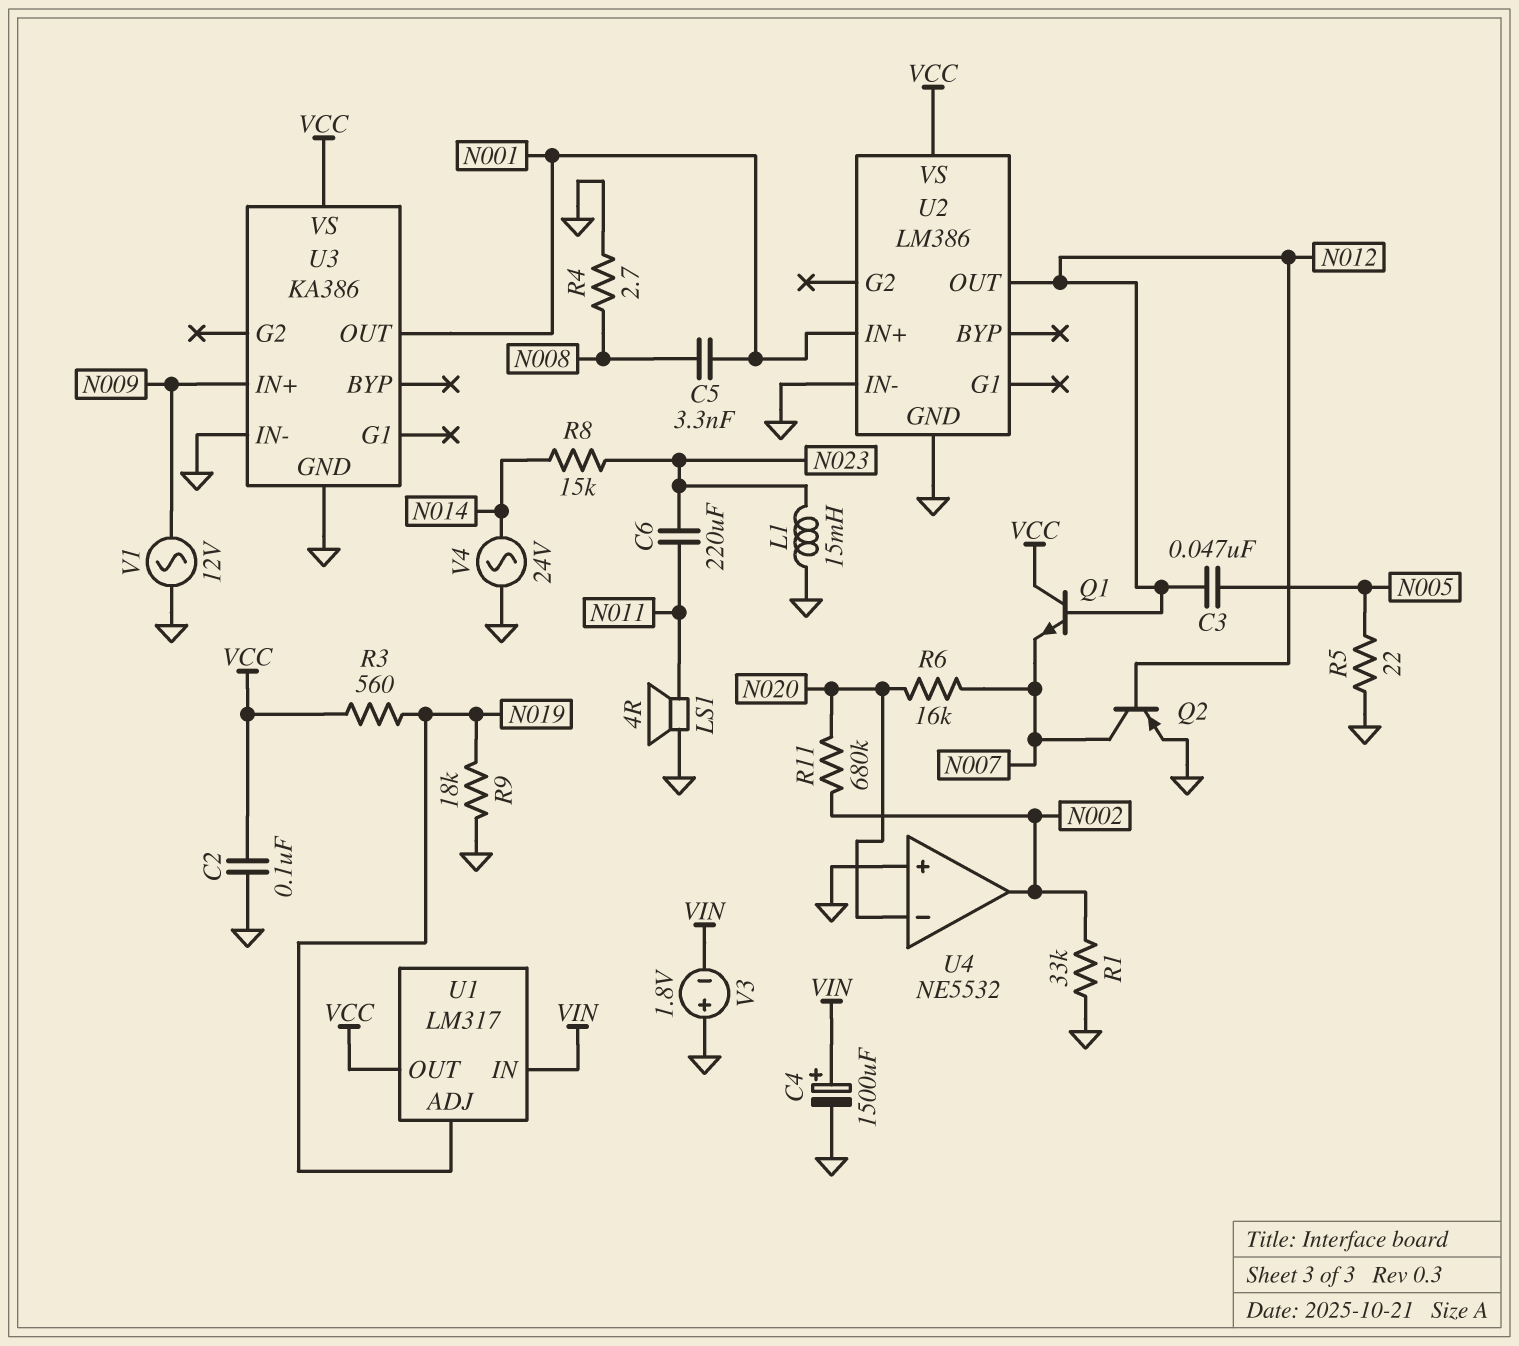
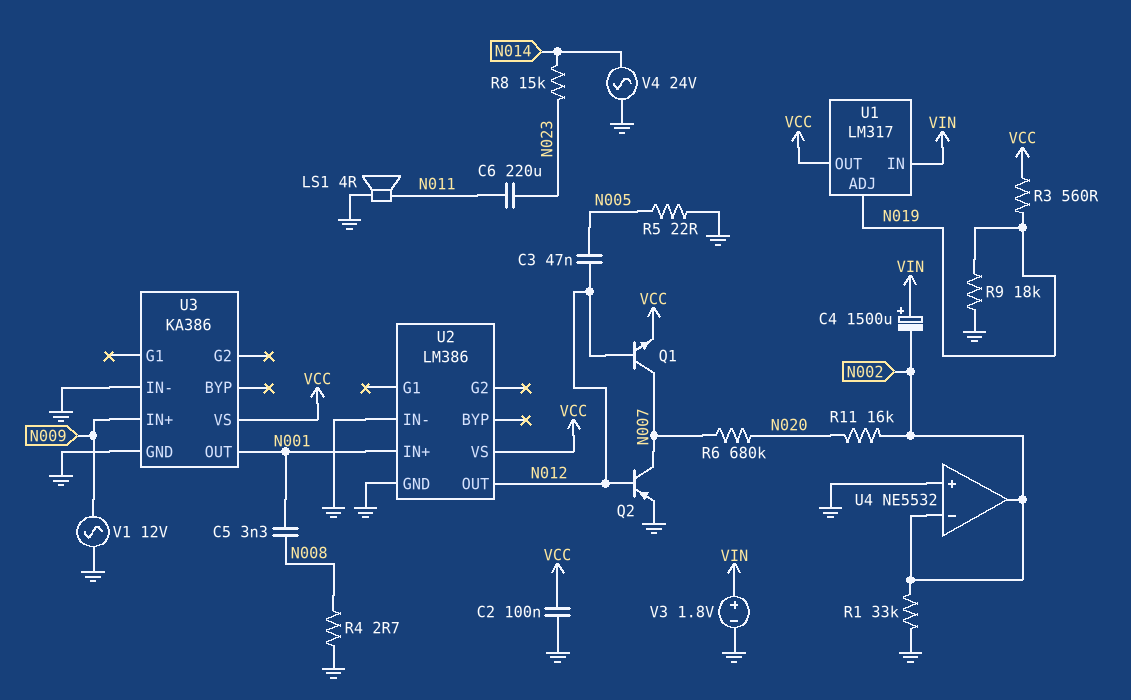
C4: 1500uF (plus VIN, minus GND) -> 1500uF (plus VIN, minus N002)
L1: 15mH (GND, N023) -> none
Q1: NPN (B N012, C VCC, E N007) -> NPN (B N012, C N007, E VCC)
R6: 16k (N007, N020) -> 680k (N007, N020)
R11: 680k (N002, N020) -> 16k (N002, N020)
U4 pin in-: N020 -> N002
V3: 1.8V (plus GND, minus VIN) -> 1.8V (plus VIN, minus GND)

